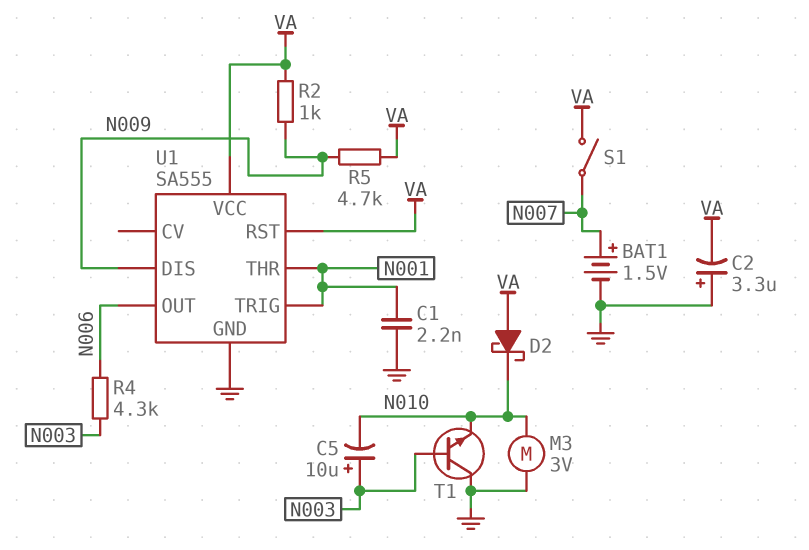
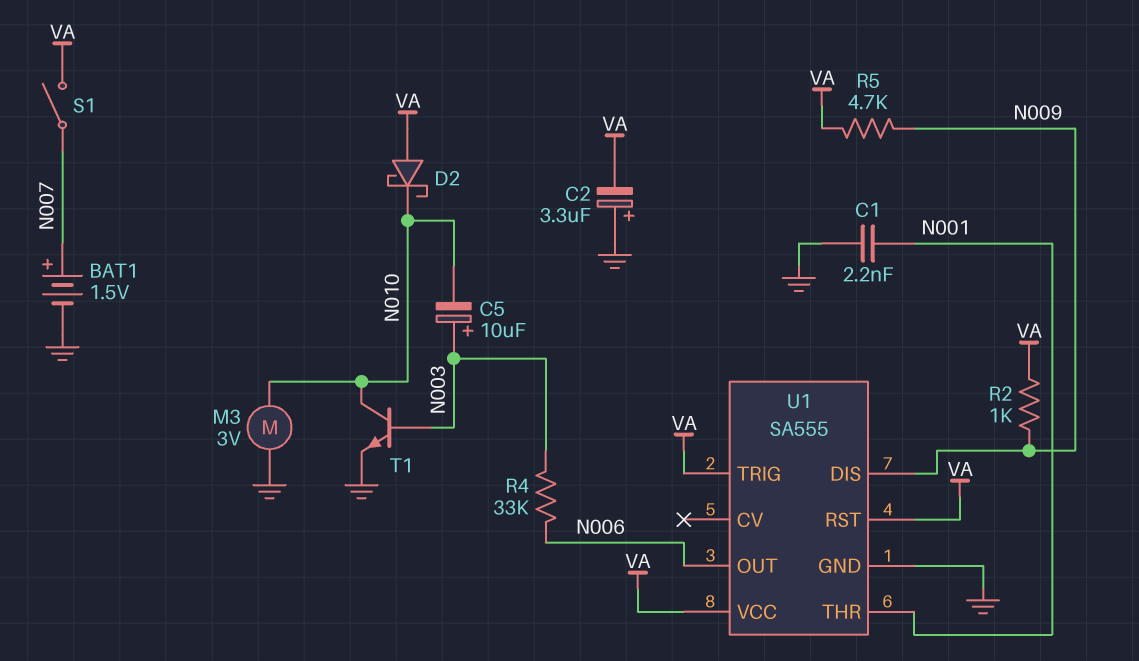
R4: 4.3k (N003, N006) -> 33k (N003, N006)
T1: NPN (B N003, C GND, E N010) -> NPN (B N003, C N010, E GND)
U1 pin TRIG: N001 -> VA

